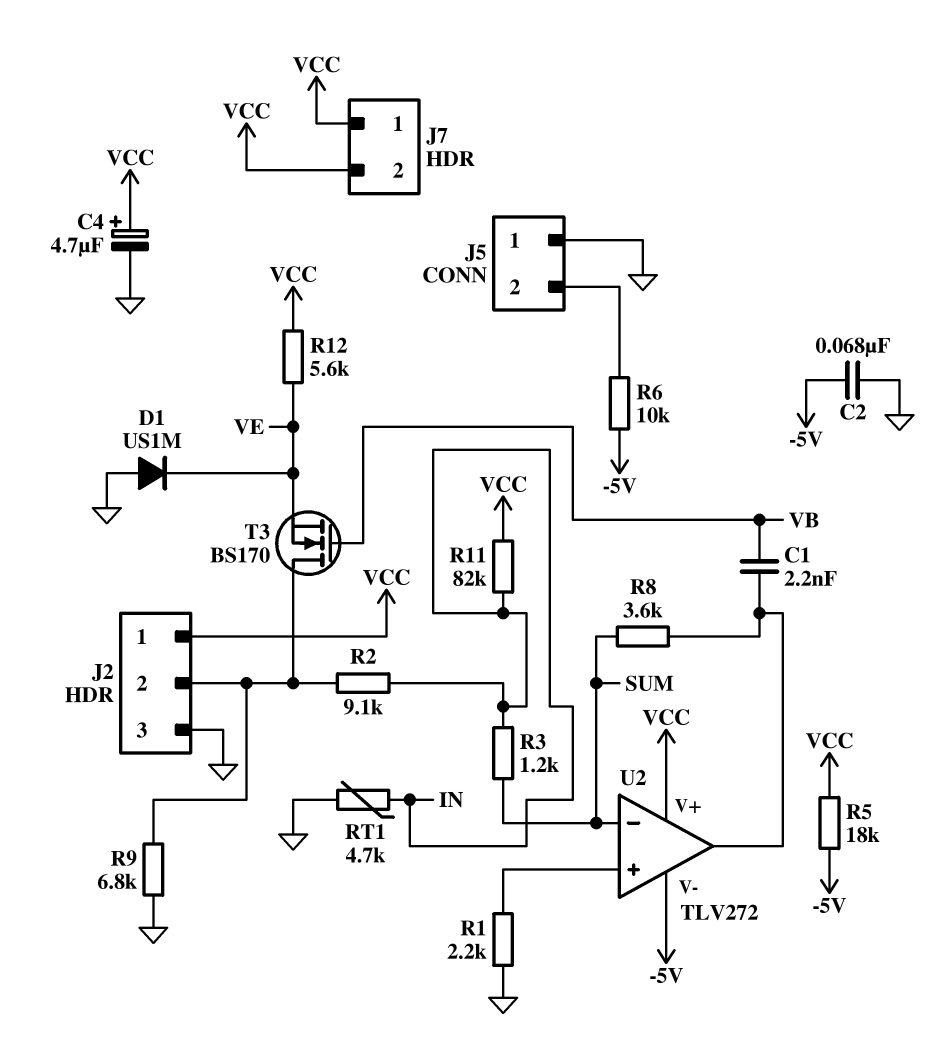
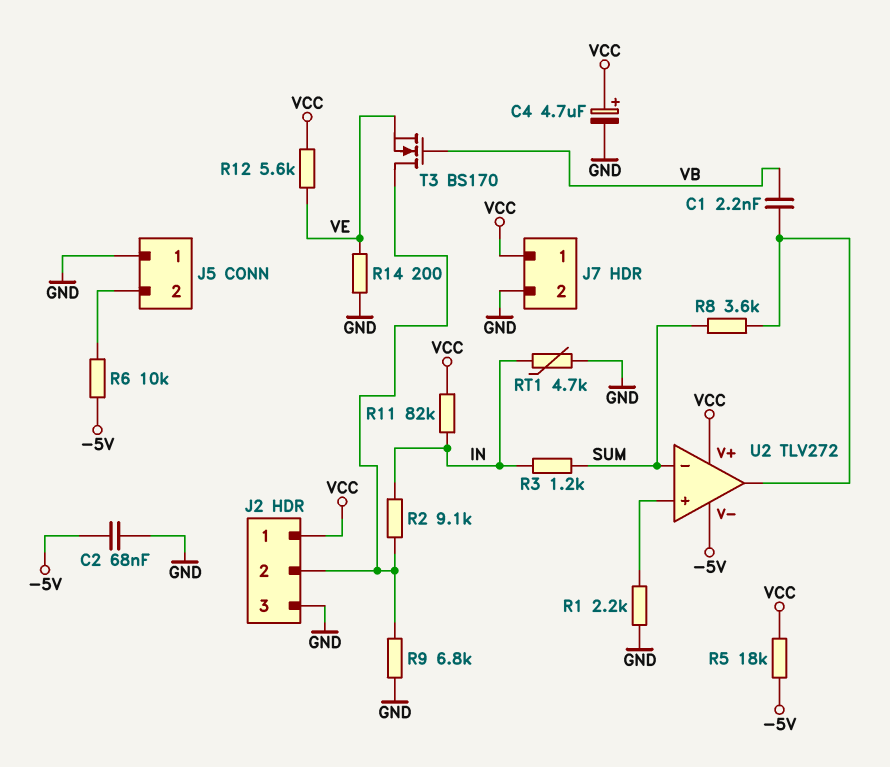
D1: diode US1M (A GND, K VE) -> none
J7 pin 2: VCC -> GND
R14: none -> 200 (GND, VE)

